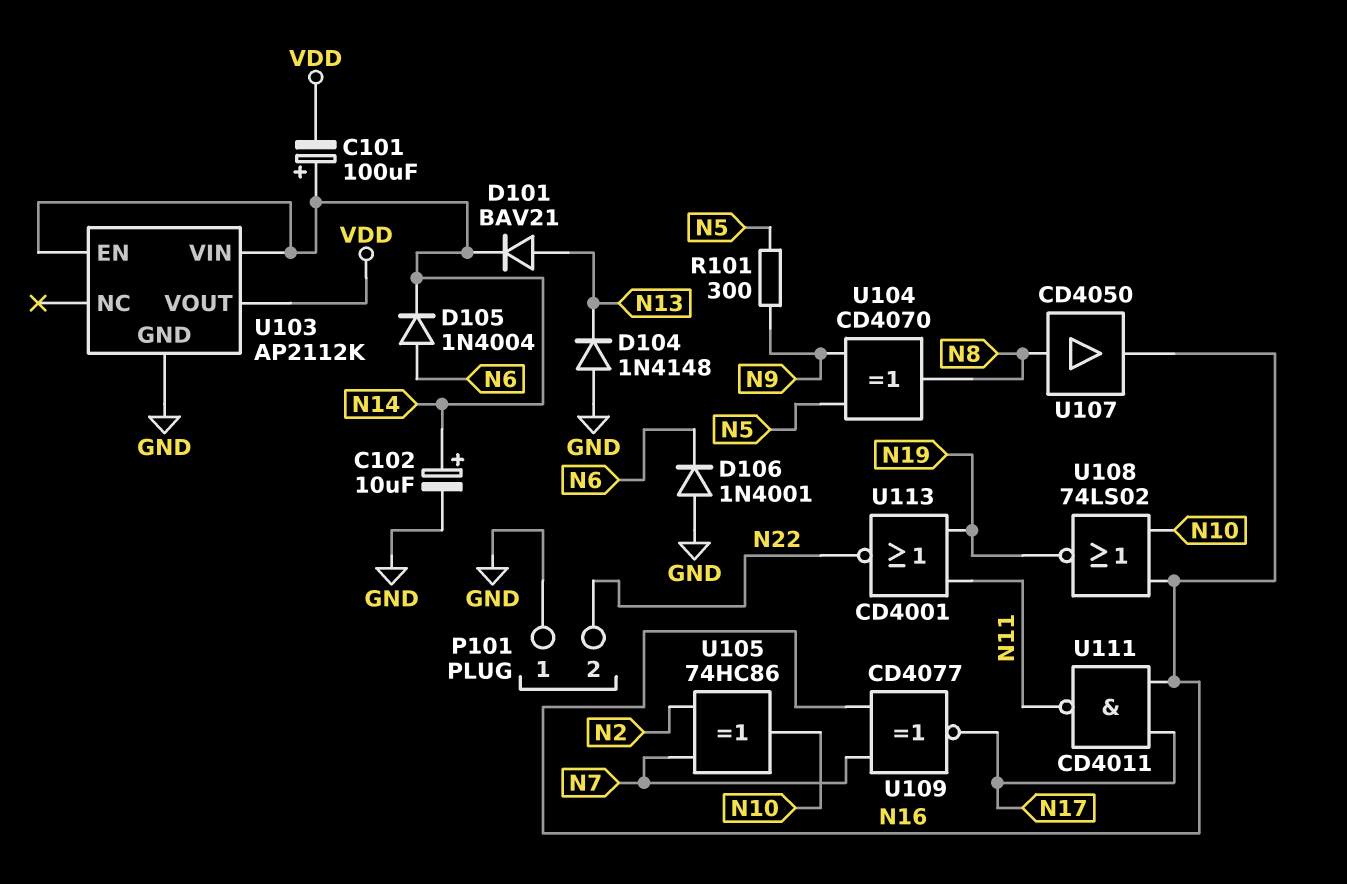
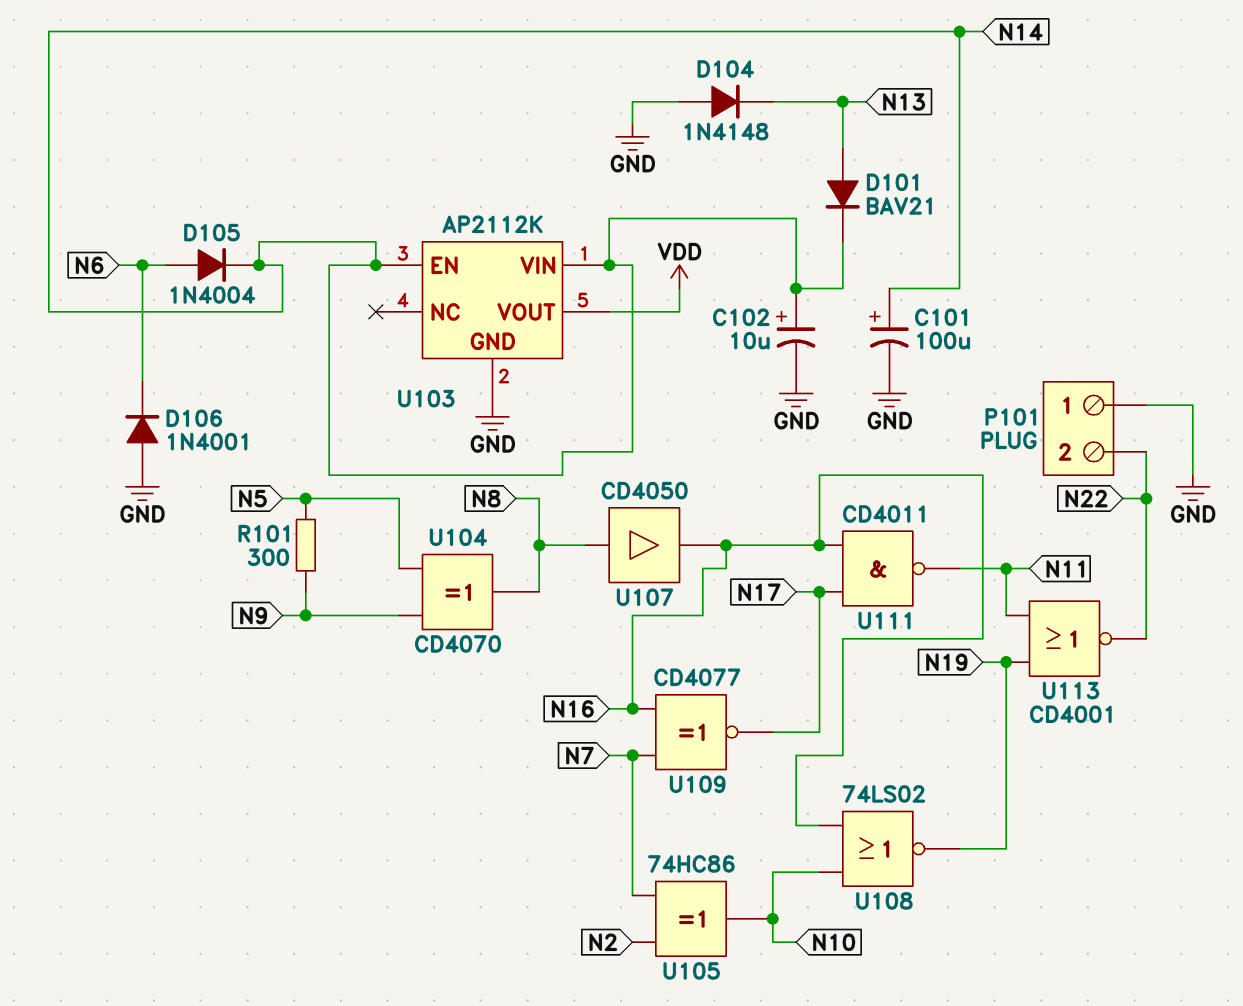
C101: 100uF (plus N14, minus VDD) -> 100uF (plus N14, minus GND)

